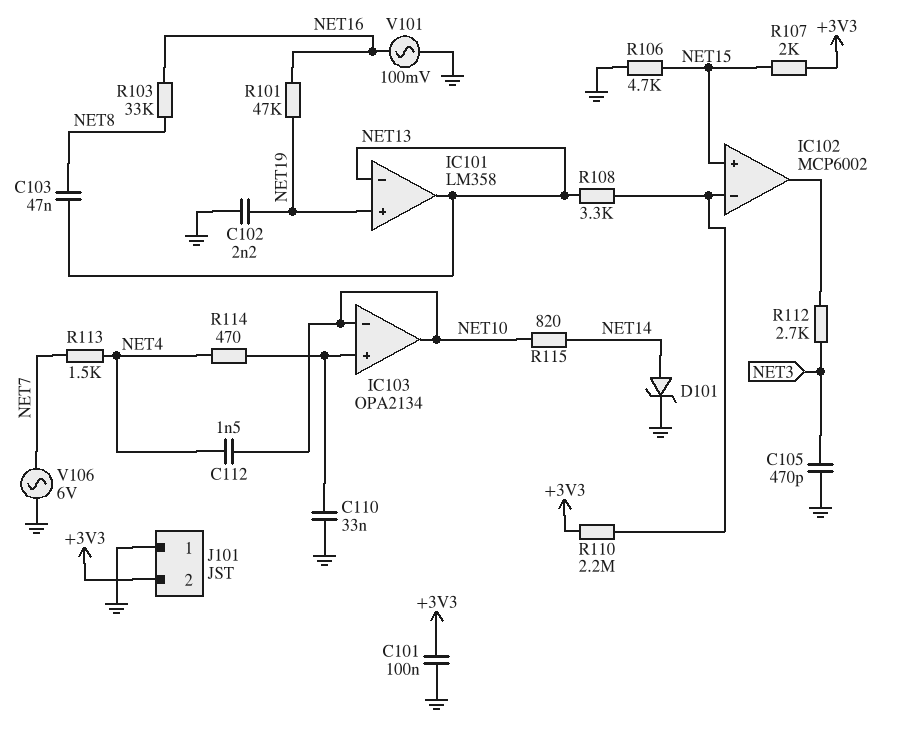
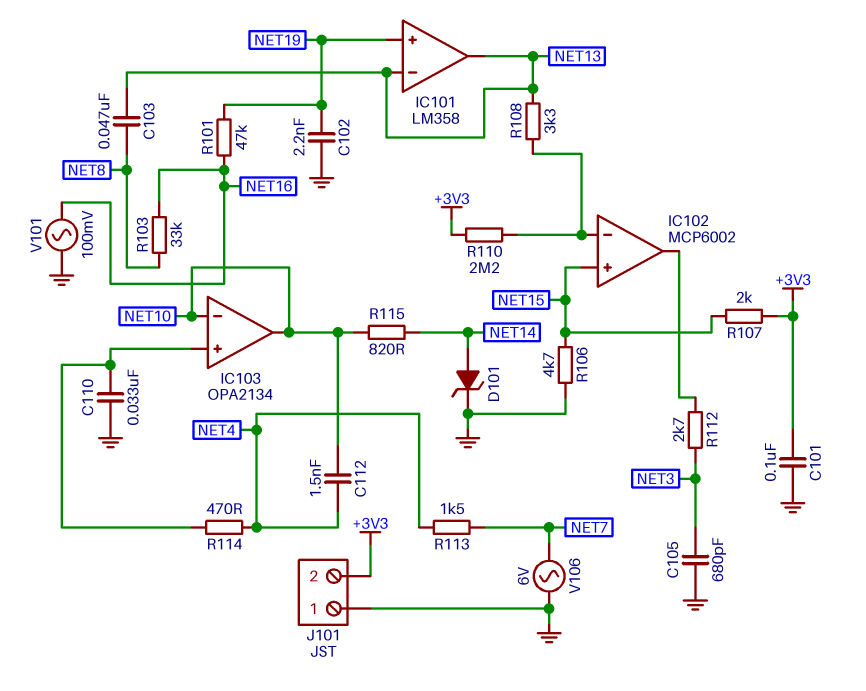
C105: 470pF (GND, NET3) -> 680pF (GND, NET3)

